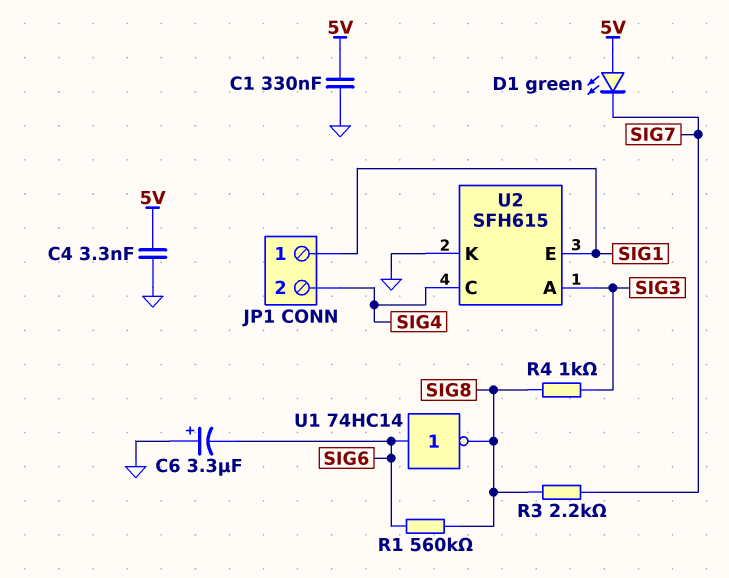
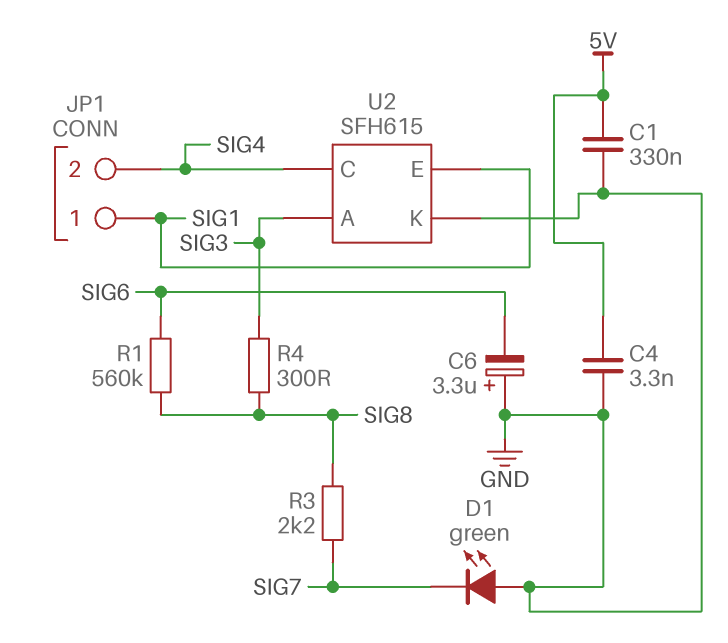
D1: LED green (A 5V, K SIG7) -> LED green (A GND, K SIG7)
R4: 1k (SIG3, SIG8) -> 300 (SIG3, SIG8)
U1: NOT 74HC14 (in SIG6, out SIG8) -> none

